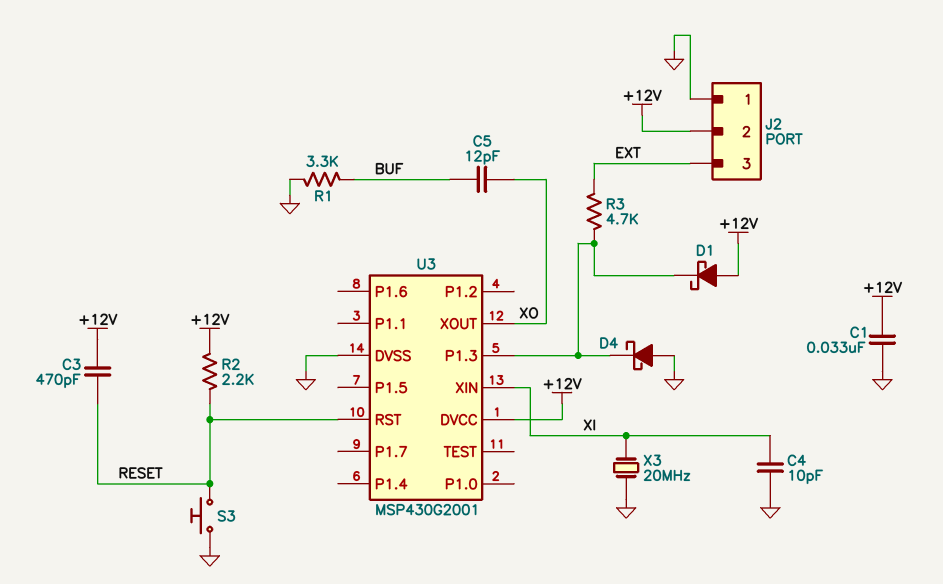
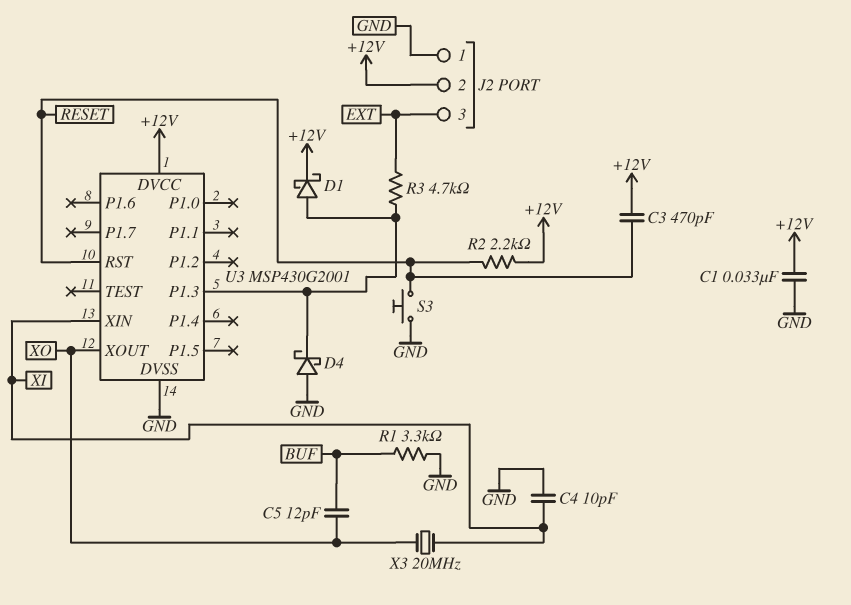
D1: schottky (A +12V, K U3/P1.3) -> schottky (A U3/P1.3, K +12V)
X3: 20MHz (GND, XI) -> 20MHz (XI, XO)

